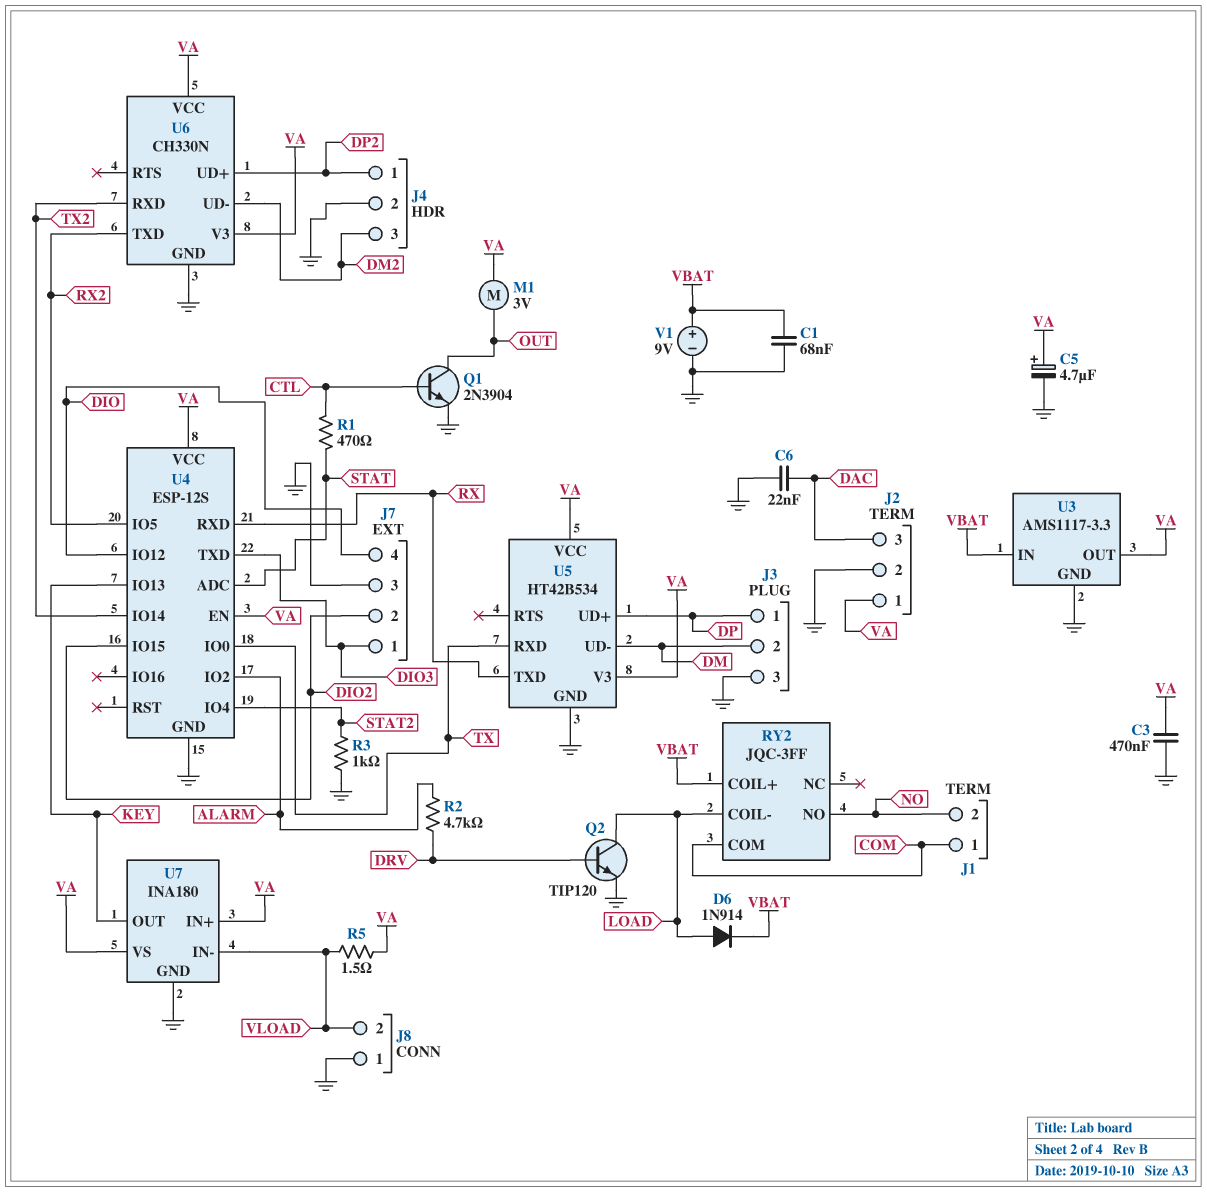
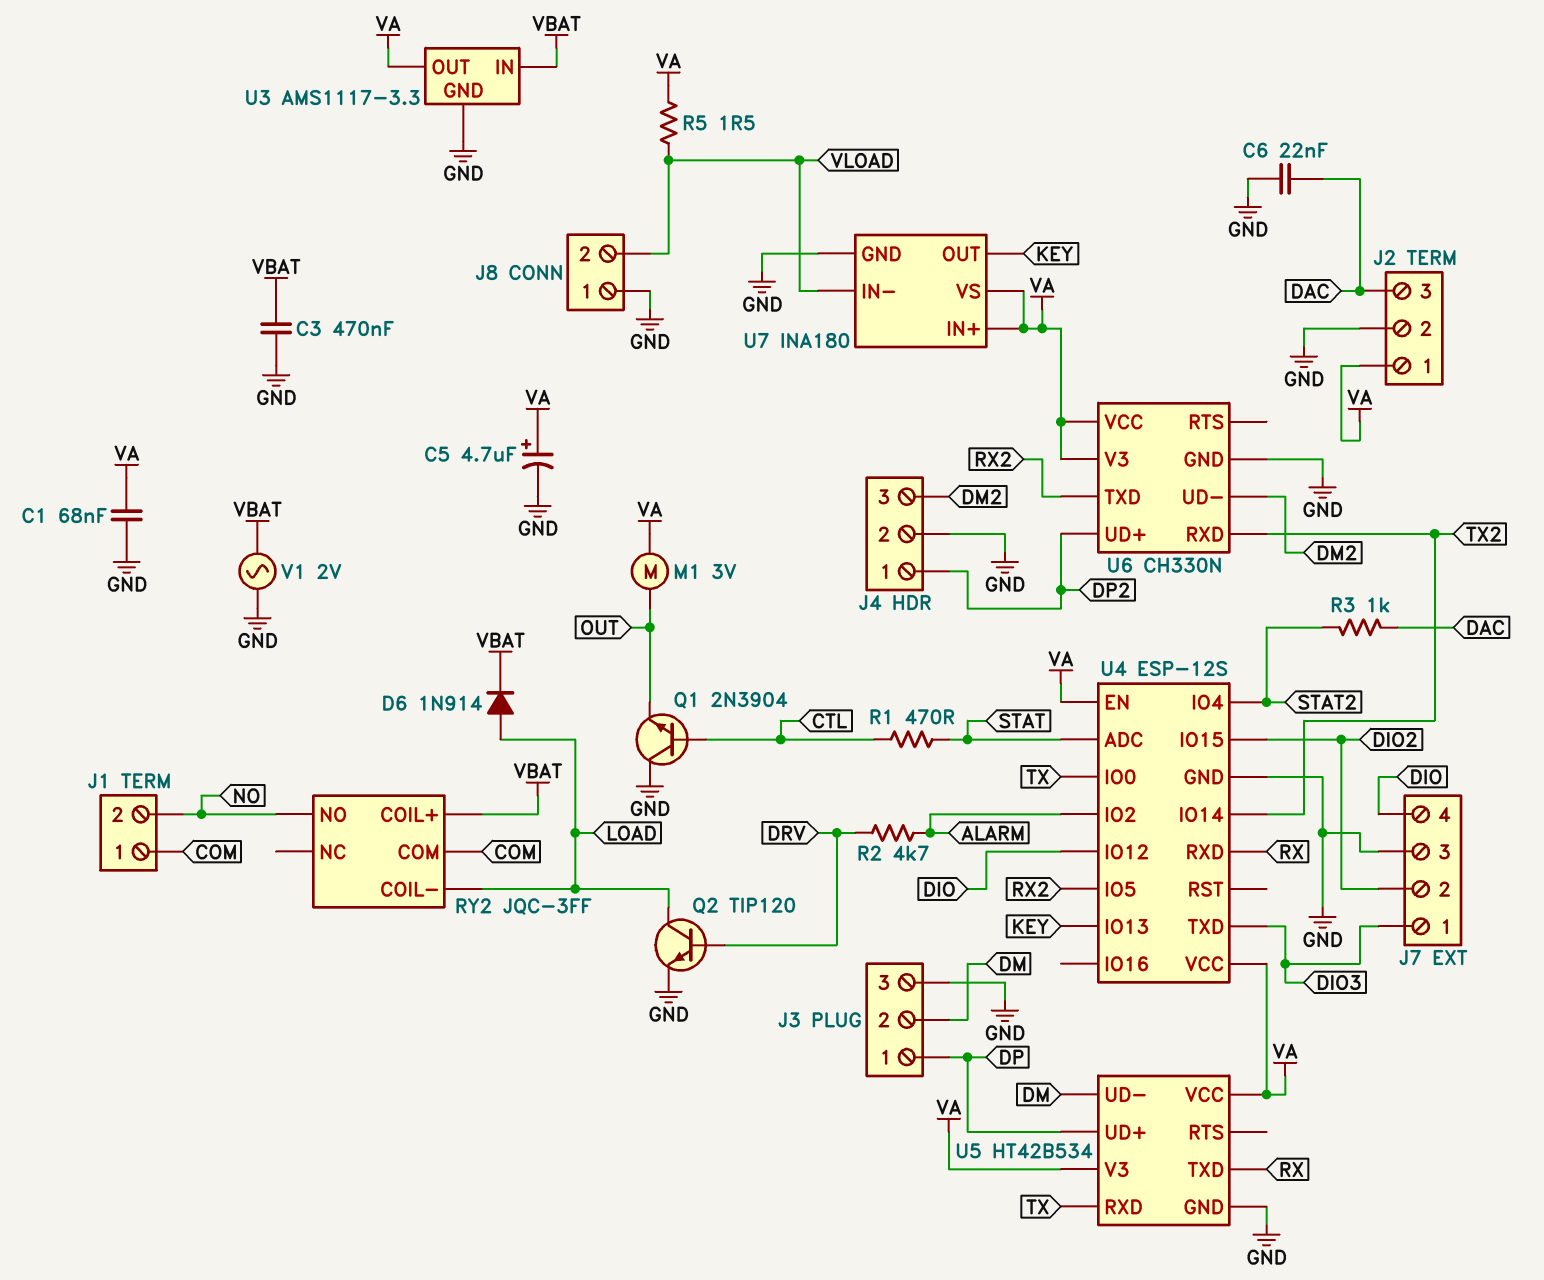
C1: 68nF (GND, VBAT) -> 68nF (GND, VA)
C3: 470nF (GND, VA) -> 470nF (GND, VBAT)
Q1: NPN 2N3904 (B CTL, C OUT, E GND) -> NPN 2N3904 (B CTL, C GND, E OUT)
R3: 1k (GND, STAT2) -> 1k (DAC, STAT2)
V1: 9V (plus VBAT, minus GND) -> AC 2V (GND, VBAT)

